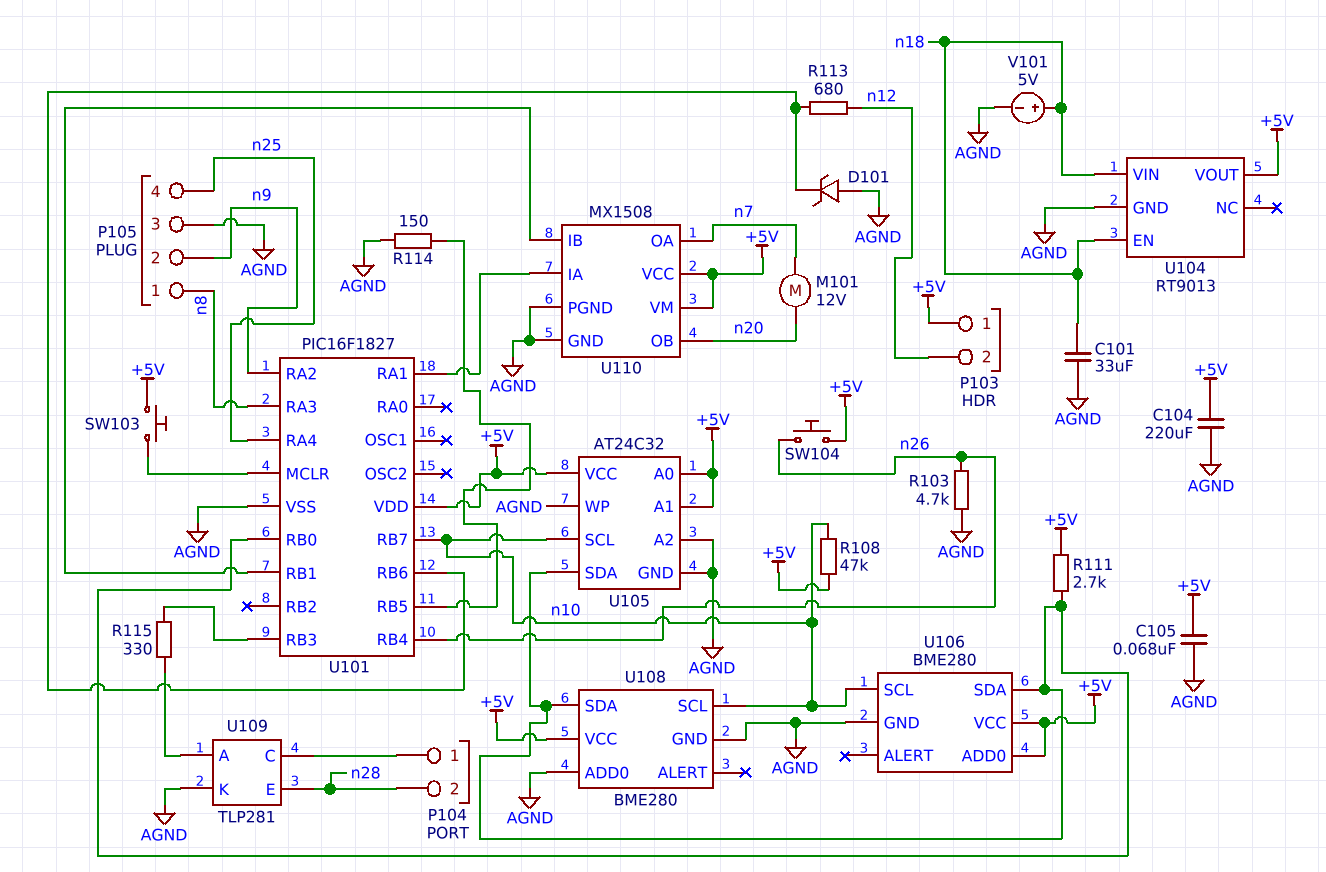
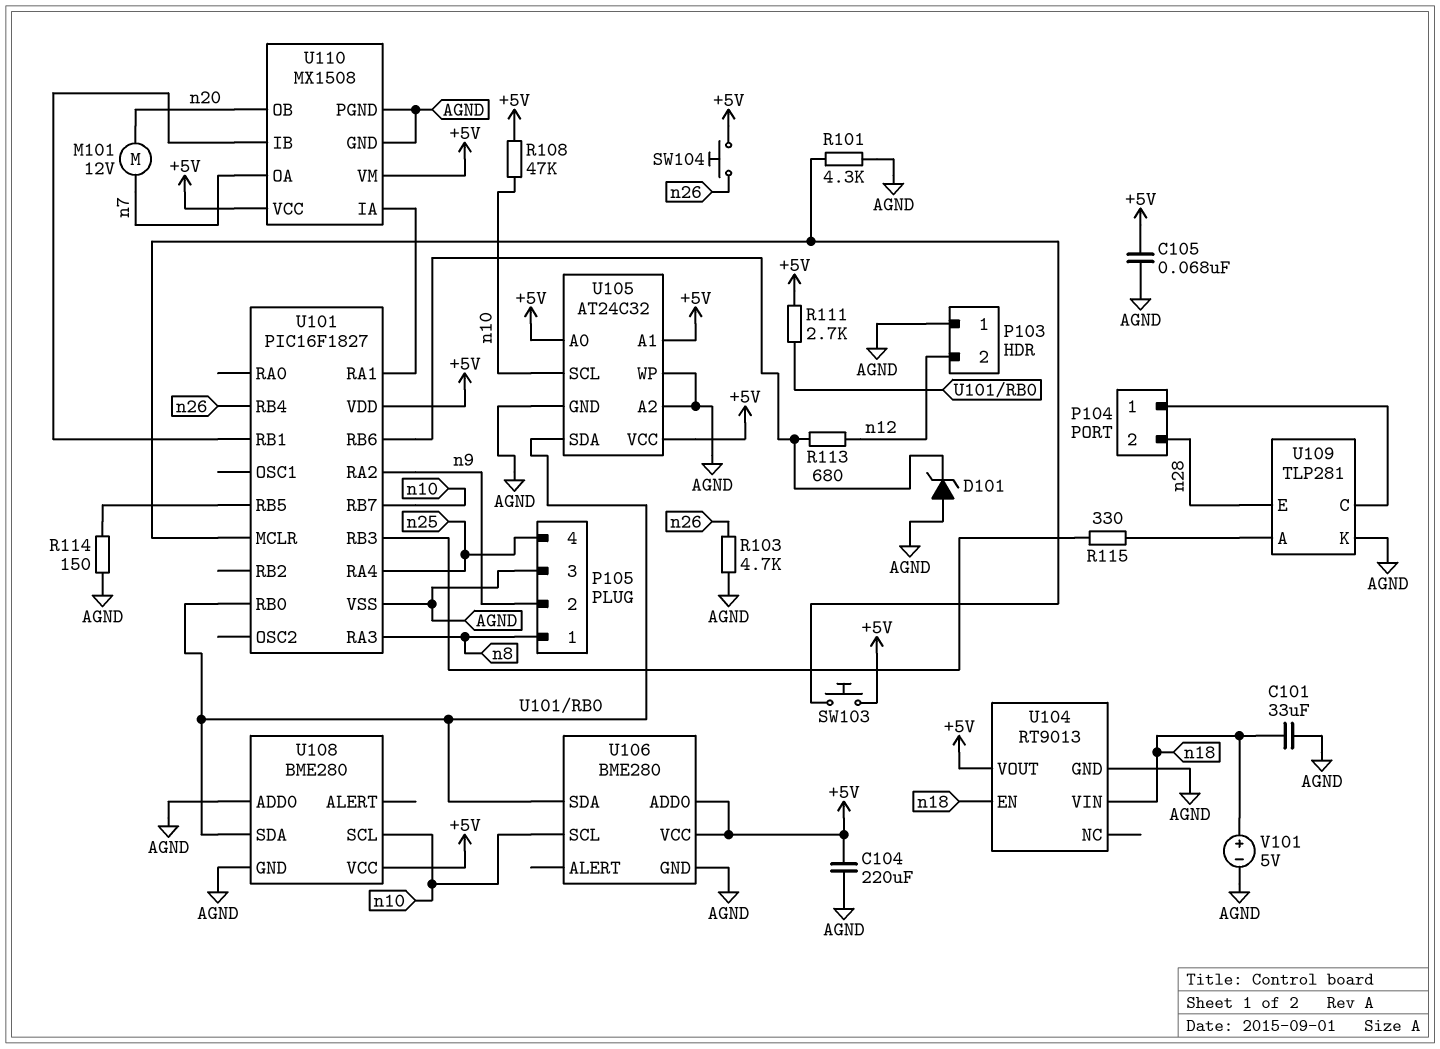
P103 pin 1: +5V -> AGND
R101: none -> 4.3k (AGND, U101/MCLR)

